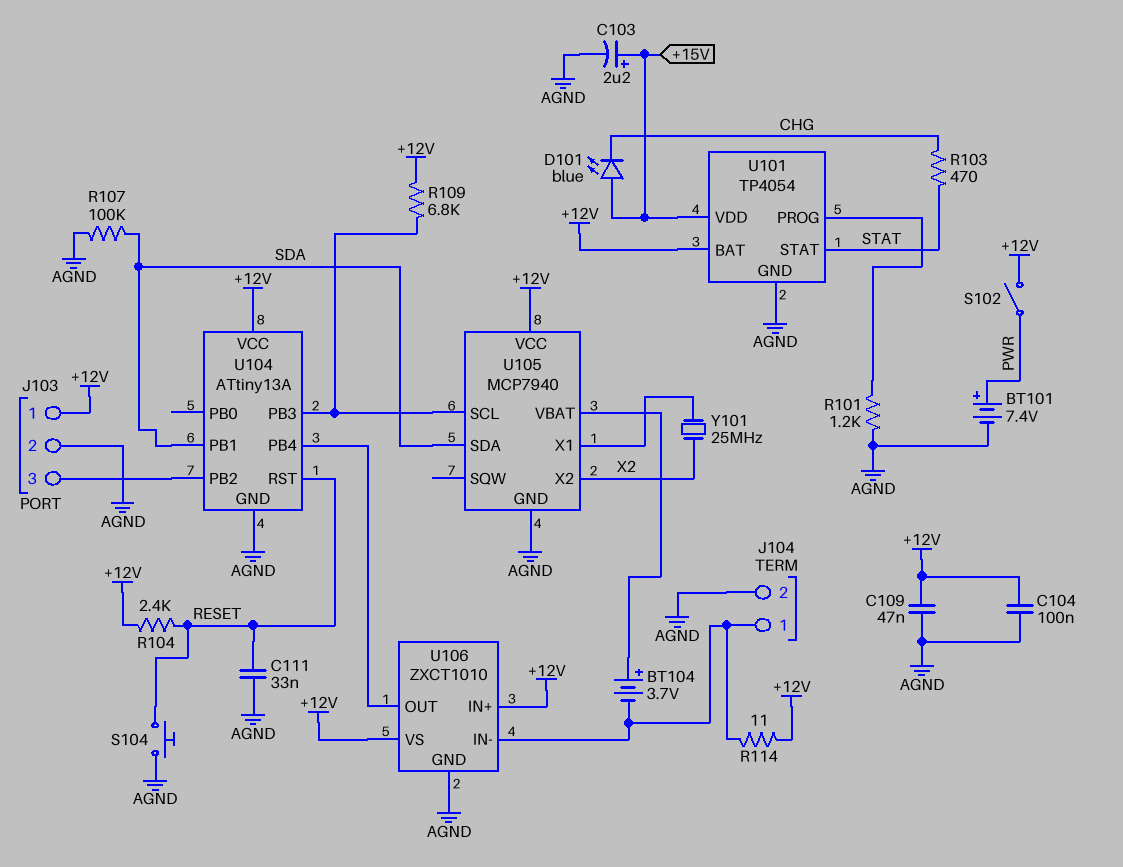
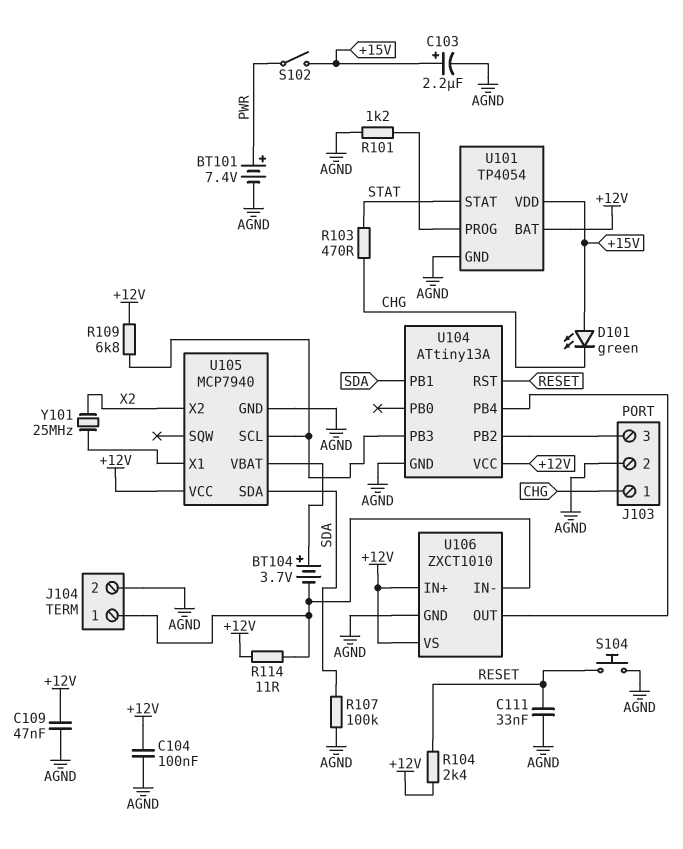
D101: LED blue (A +15V, K CHG) -> LED green (A +15V, K CHG)
J103 pin 1: +12V -> CHG
S102: switch (+12V, PWR) -> switch (+15V, PWR)

